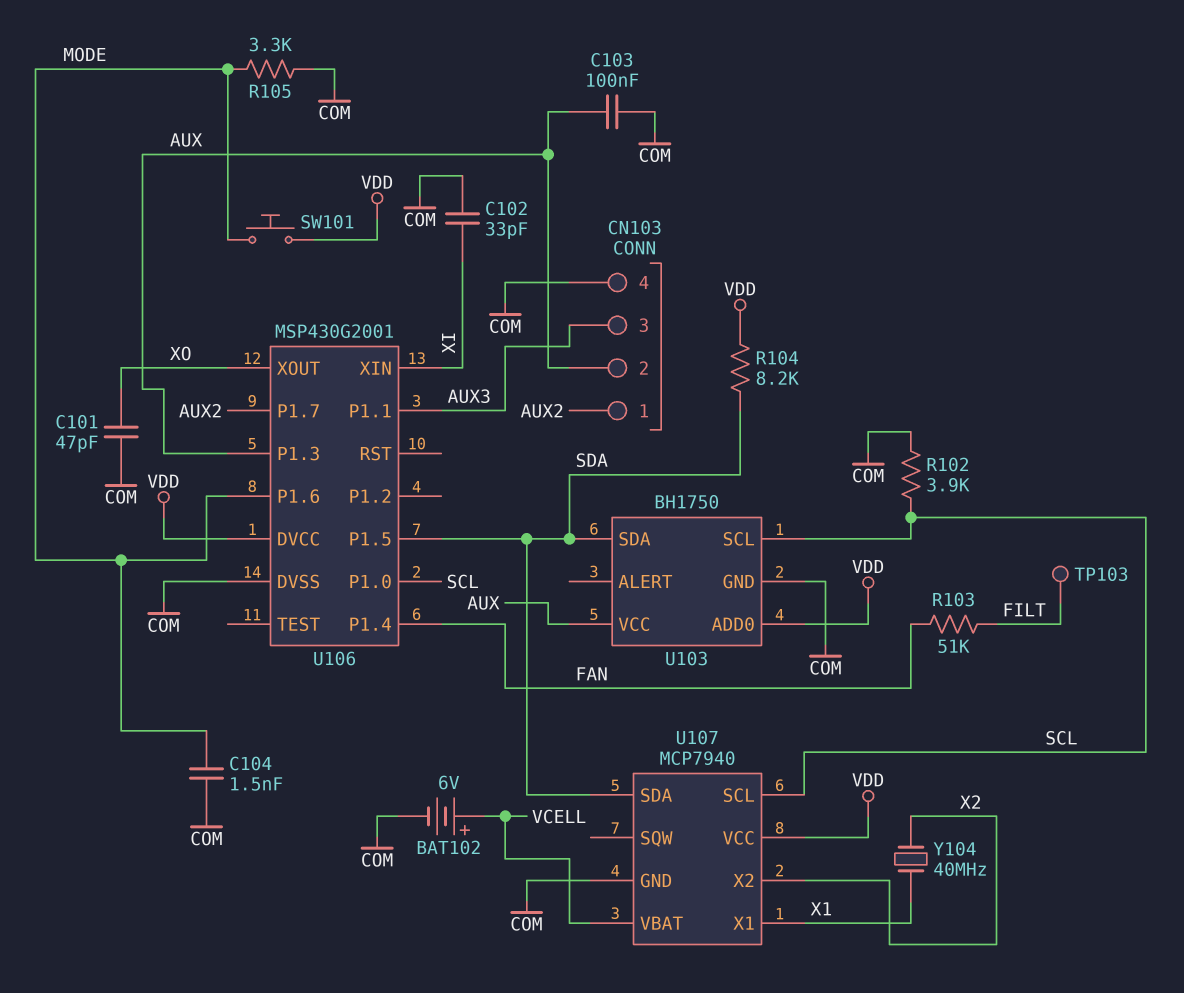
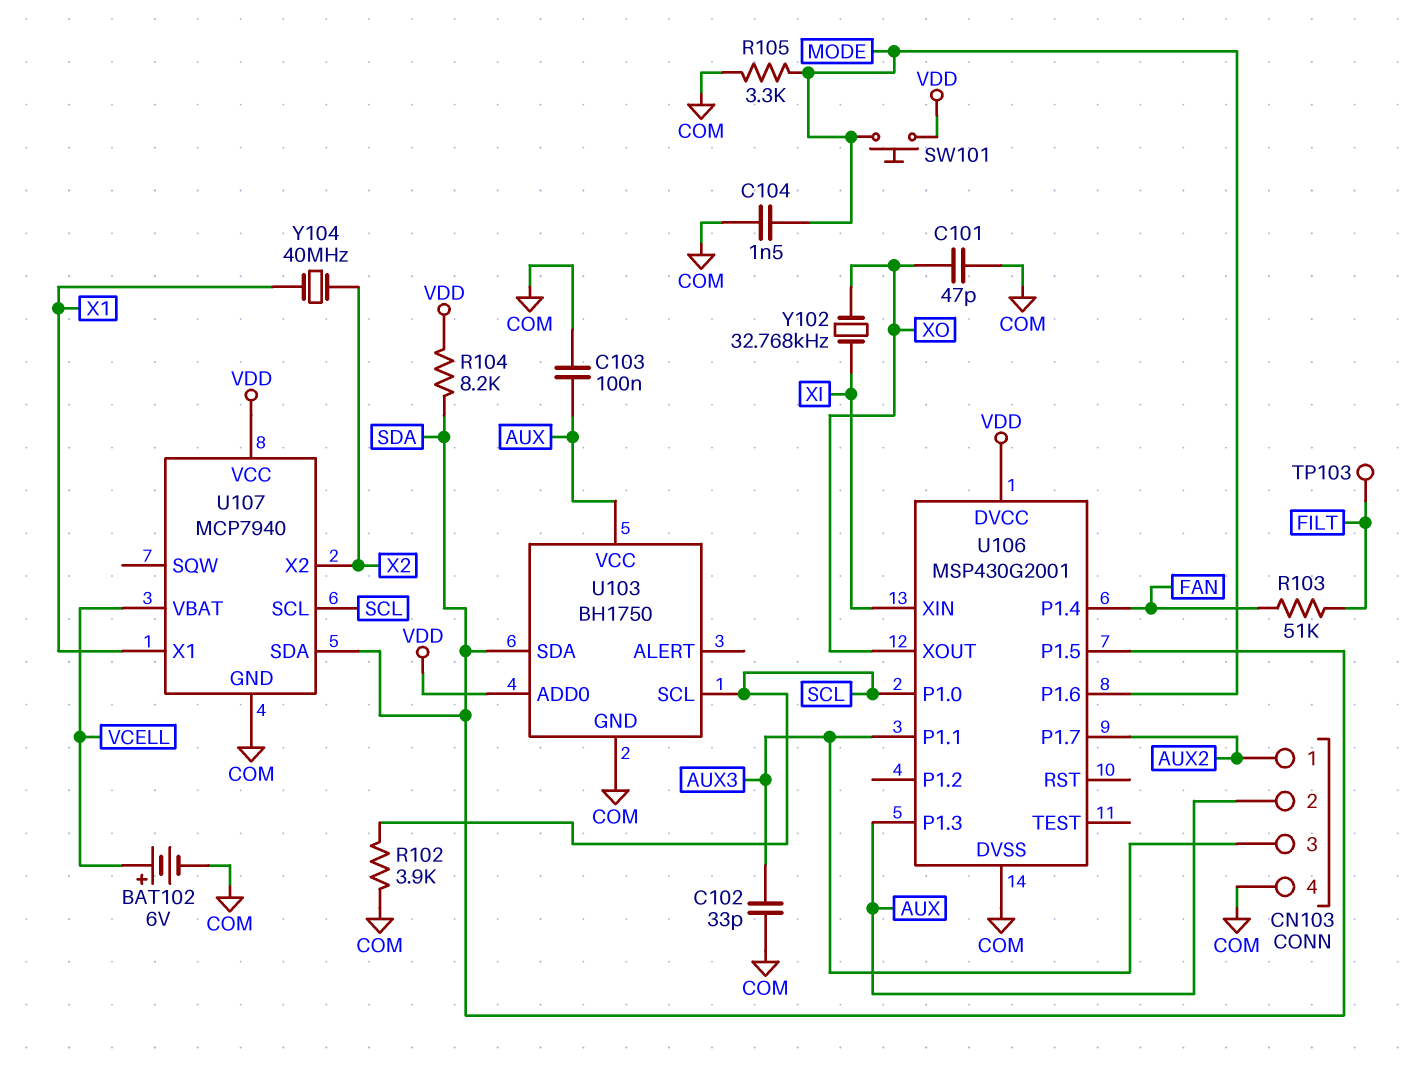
C102: 33pF (COM, XI) -> 33pF (AUX3, COM)
Y102: none -> 32.768kHz (XI, XO)

